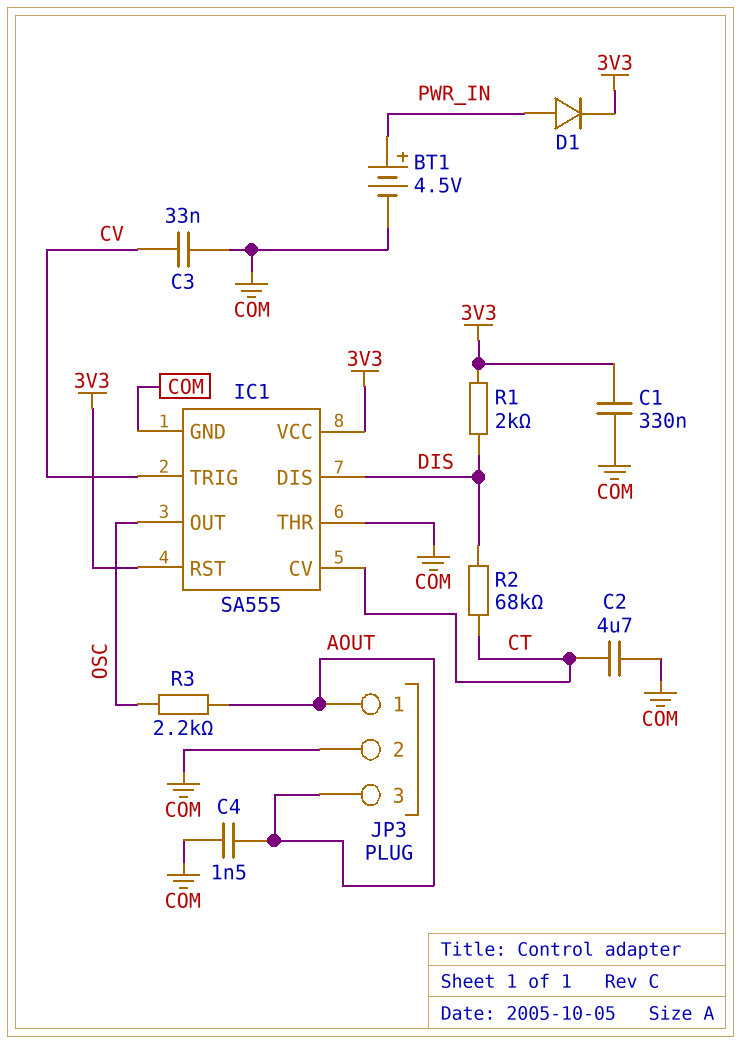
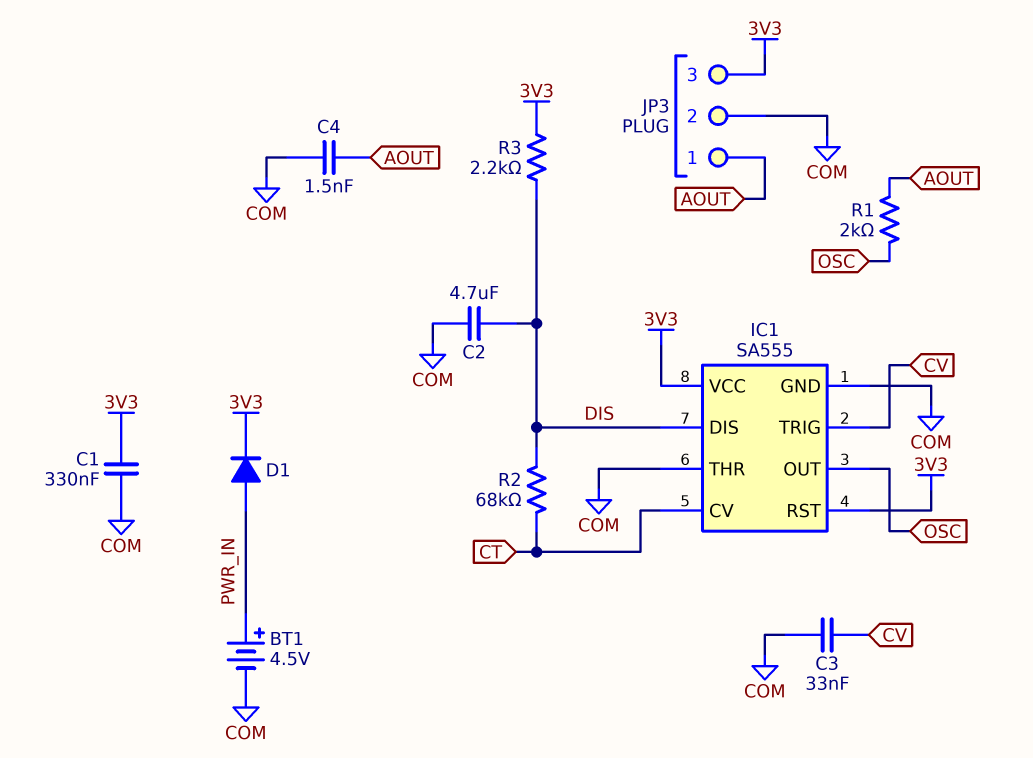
C2: 4.7uF (COM, CT) -> 4.7uF (COM, DIS)
JP3 pin 3: AOUT -> 3V3
R1: 2k (3V3, DIS) -> 2k (AOUT, OSC)
R3: 2.2k (AOUT, OSC) -> 2.2k (3V3, DIS)

